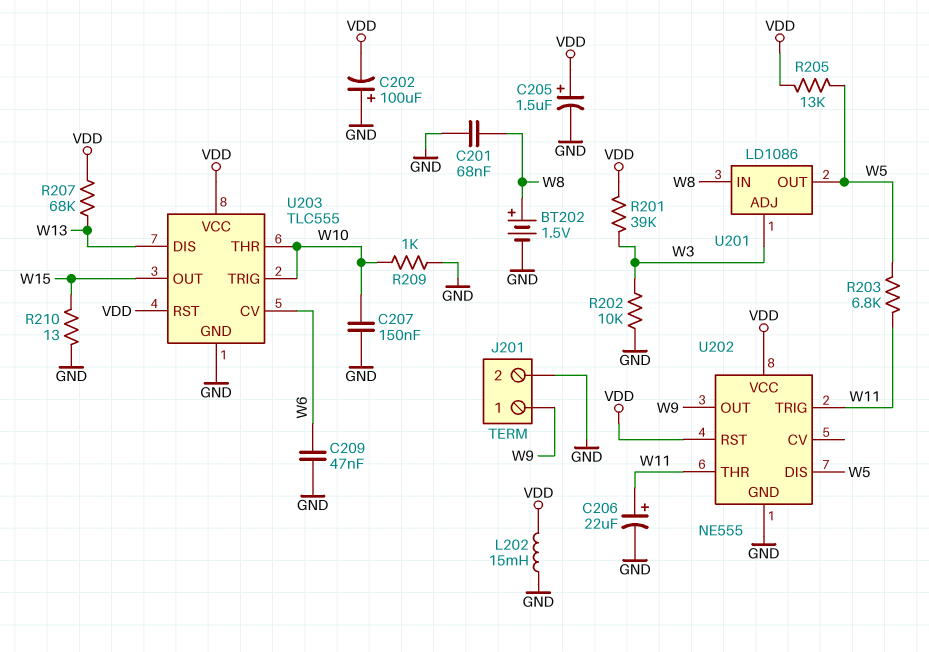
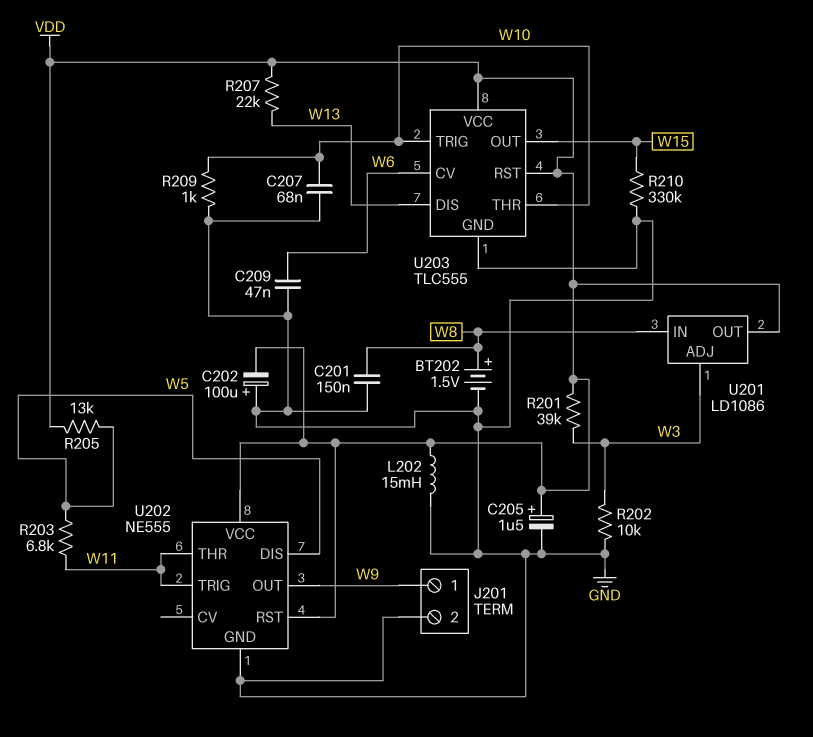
C201: 68nF (GND, W8) -> 150nF (GND, W8)
C206: 22uF (plus W11, minus GND) -> none
C207: 150nF (GND, W10) -> 68nF (GND, W10)
R207: 68k (VDD, W13) -> 22k (VDD, W13)
R210: 13 (GND, W15) -> 330k (GND, W15)
U201 pin OUT: W5 -> VDD

